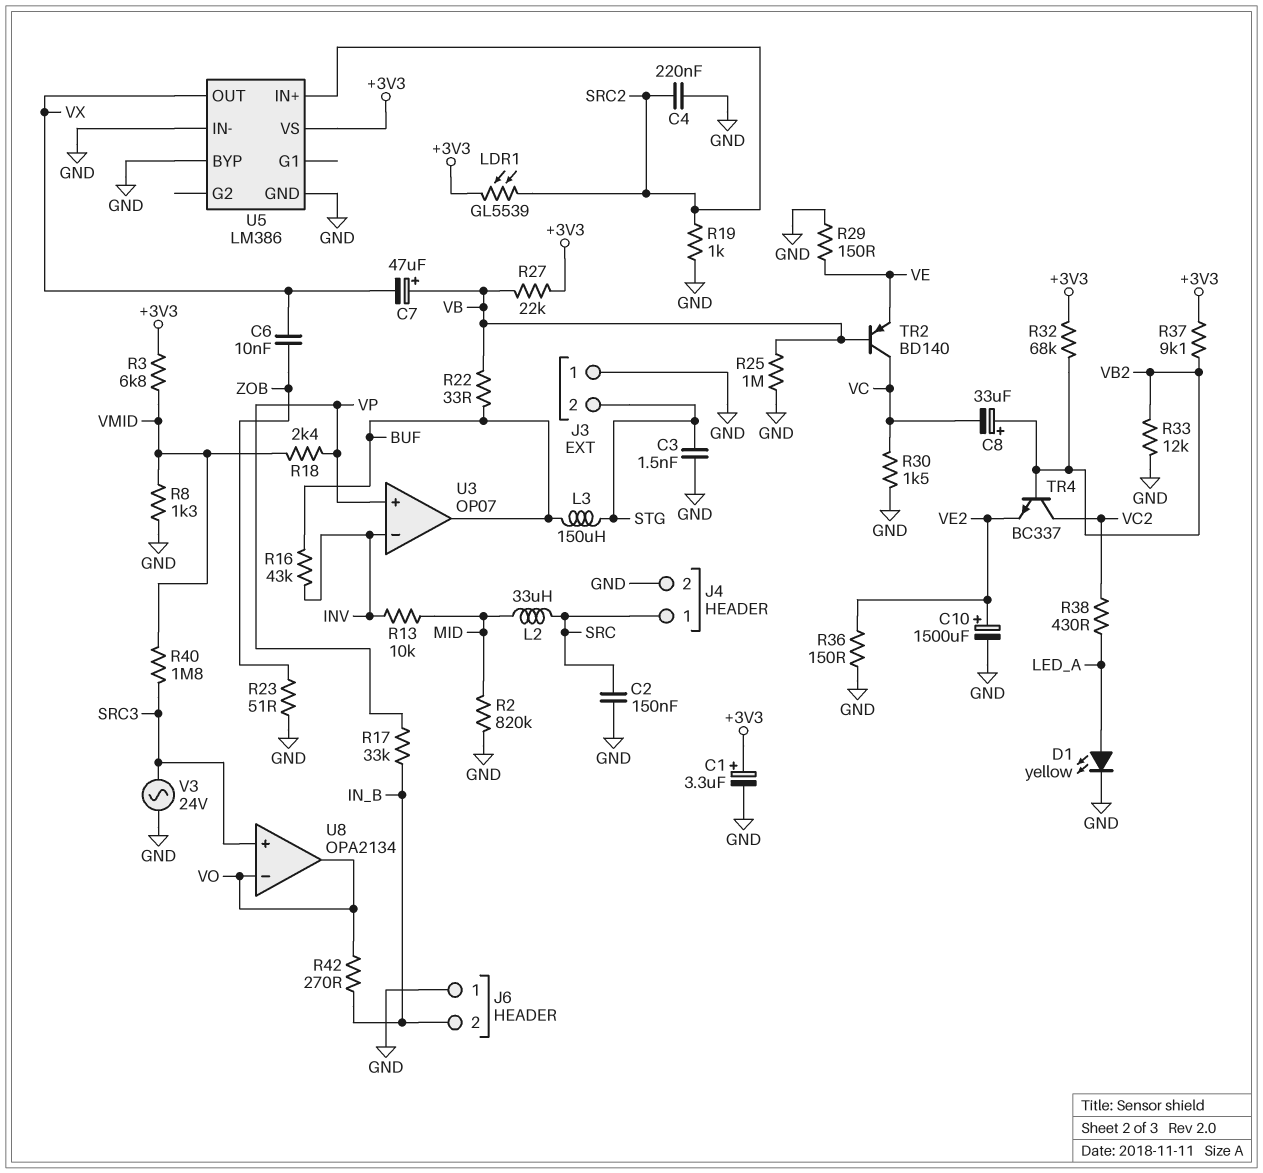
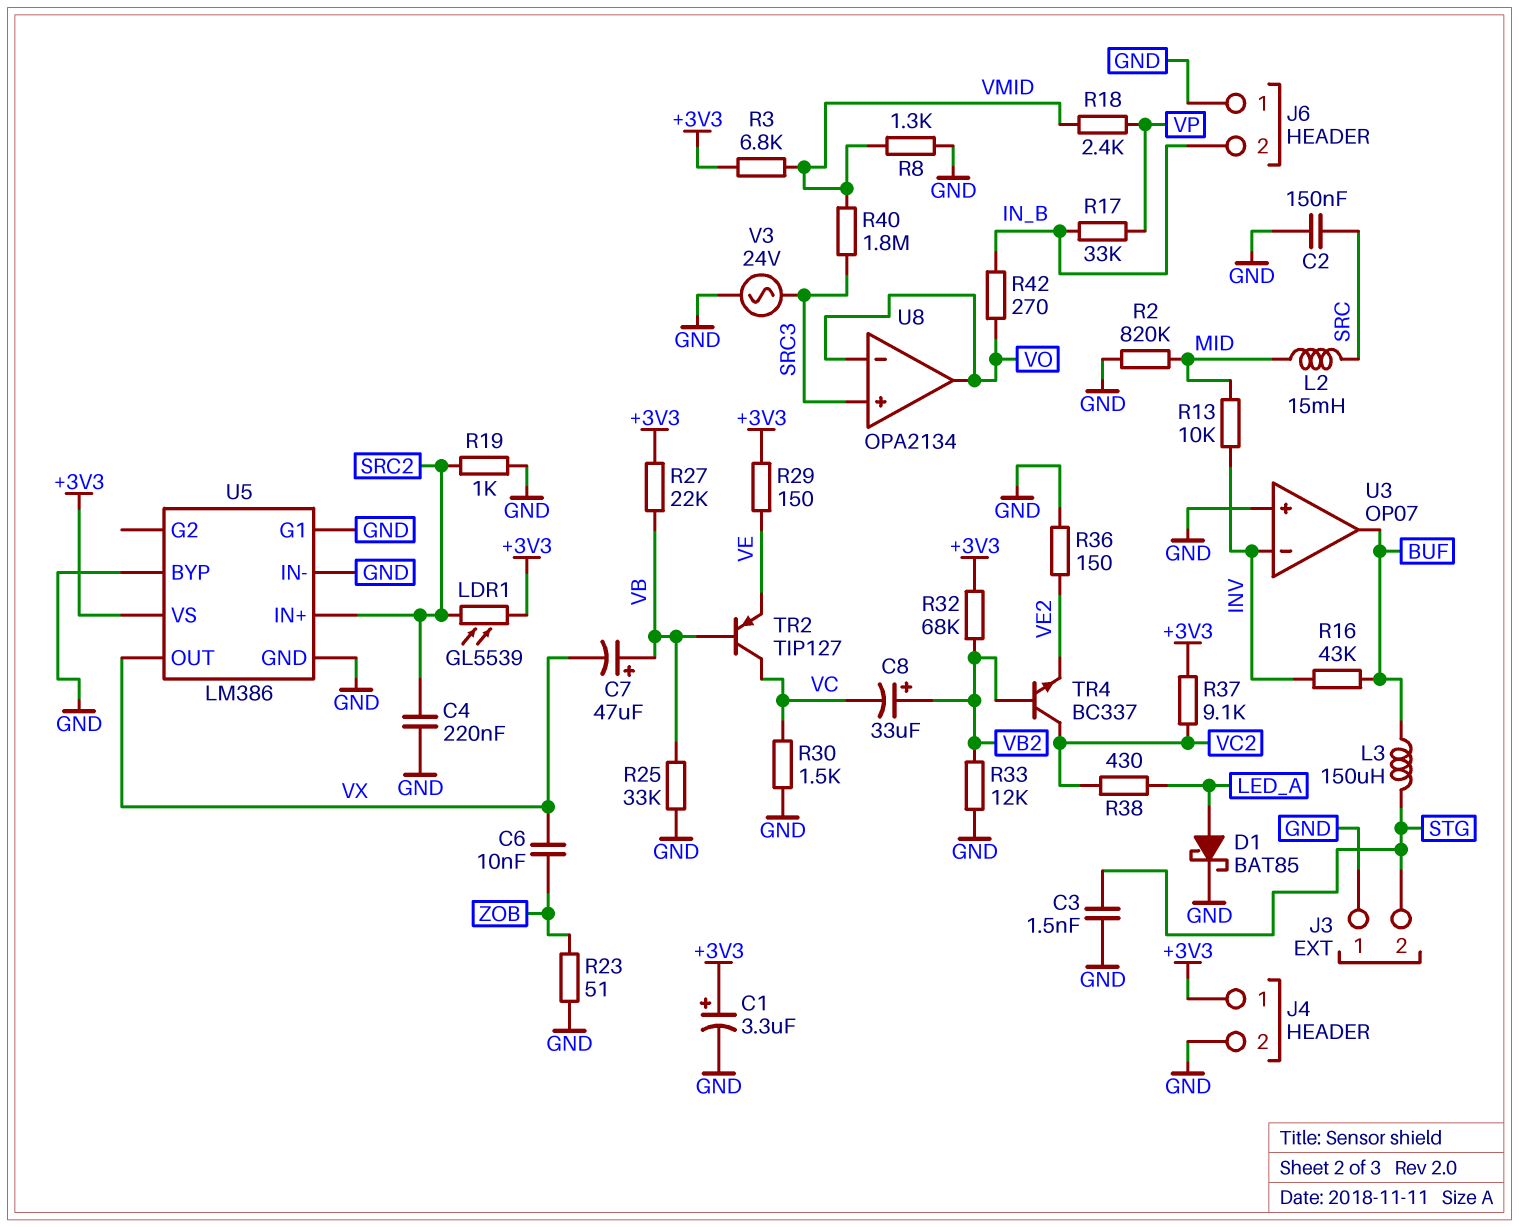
C10: 1500uF (plus VE2, minus GND) -> none
D1: LED yellow (A LED_A, K GND) -> schottky BAT85 (A LED_A, K GND)
J4 pin 1: SRC -> +3V3
L2: 33uH (MID, SRC) -> 15mH (MID, SRC)
R22: 33 (BUF, VB) -> none
R25: 1M (GND, VB) -> 33k (GND, VB)
R29: 150 (GND, VE) -> 150 (+3V3, VE)
R37: 9.1k (+3V3, VB2) -> 9.1k (+3V3, VC2)
TR2: PNP BD140 (B VB, C VC, E VE) -> PNP TIP127 (B VB, C VC, E VE)
U3 pin in+: VP -> GND
U5 pin G1: none -> GND

